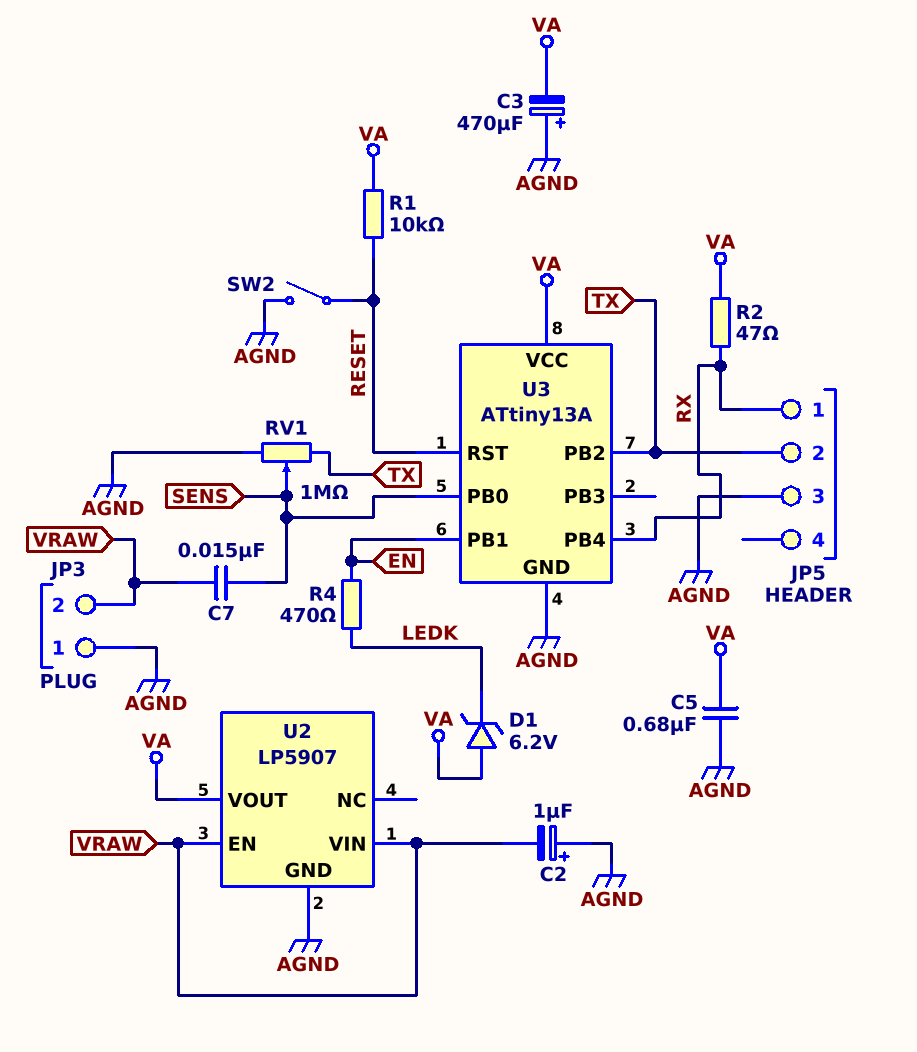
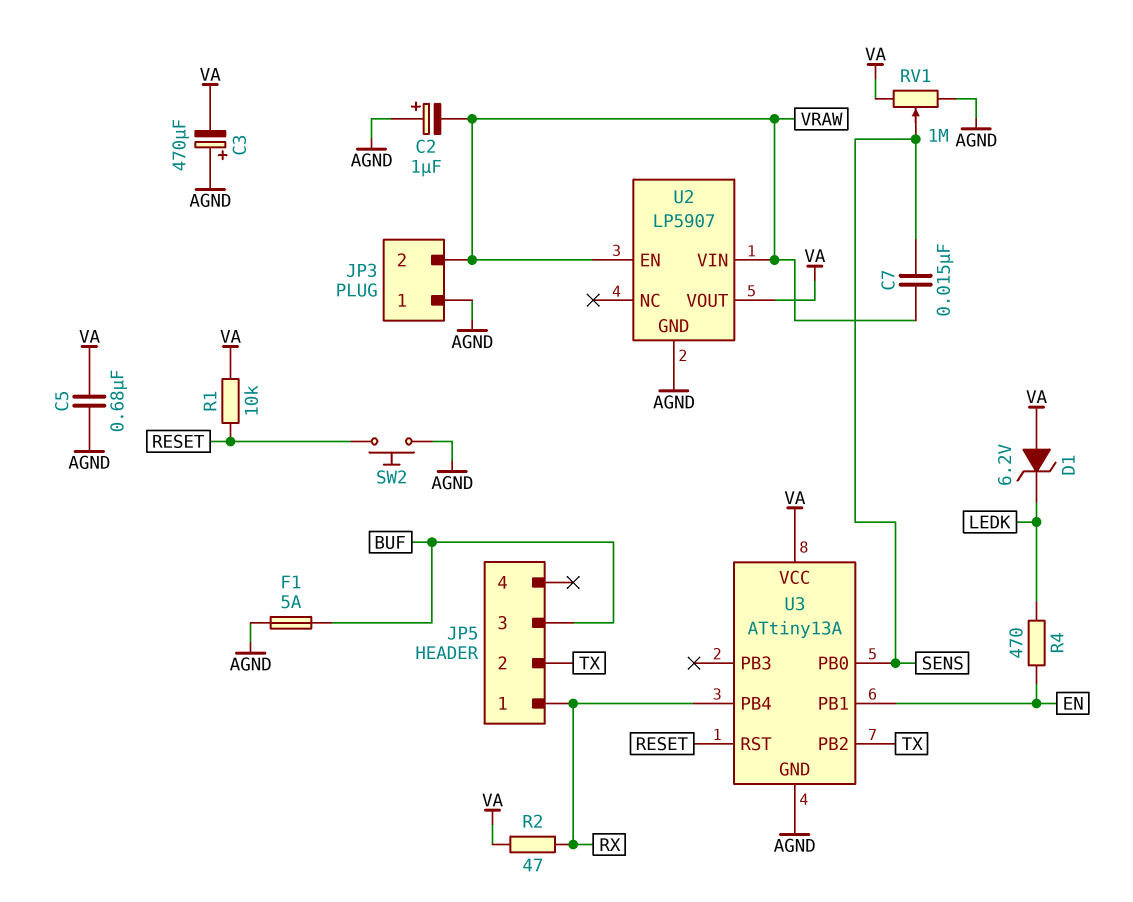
F1: none -> 5A (AGND, BUF)
JP5 pin 3: AGND -> BUF
RV1: 1M (AGND, TX, wiper SENS) -> 1M (AGND, VA, wiper SENS)
SW2: switch (AGND, RESET) -> button (AGND, RESET)

